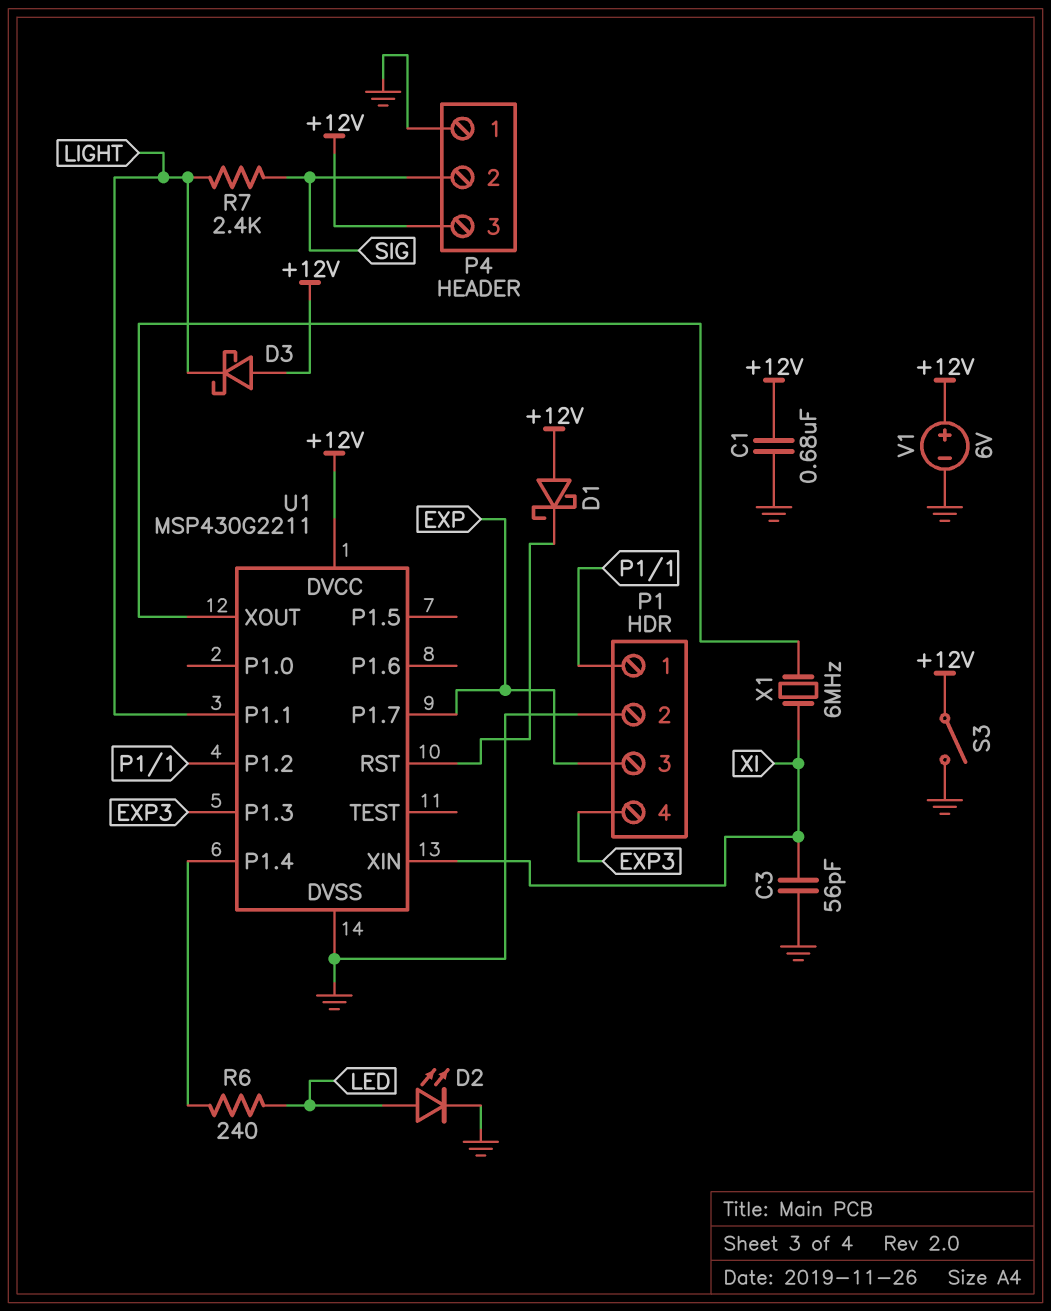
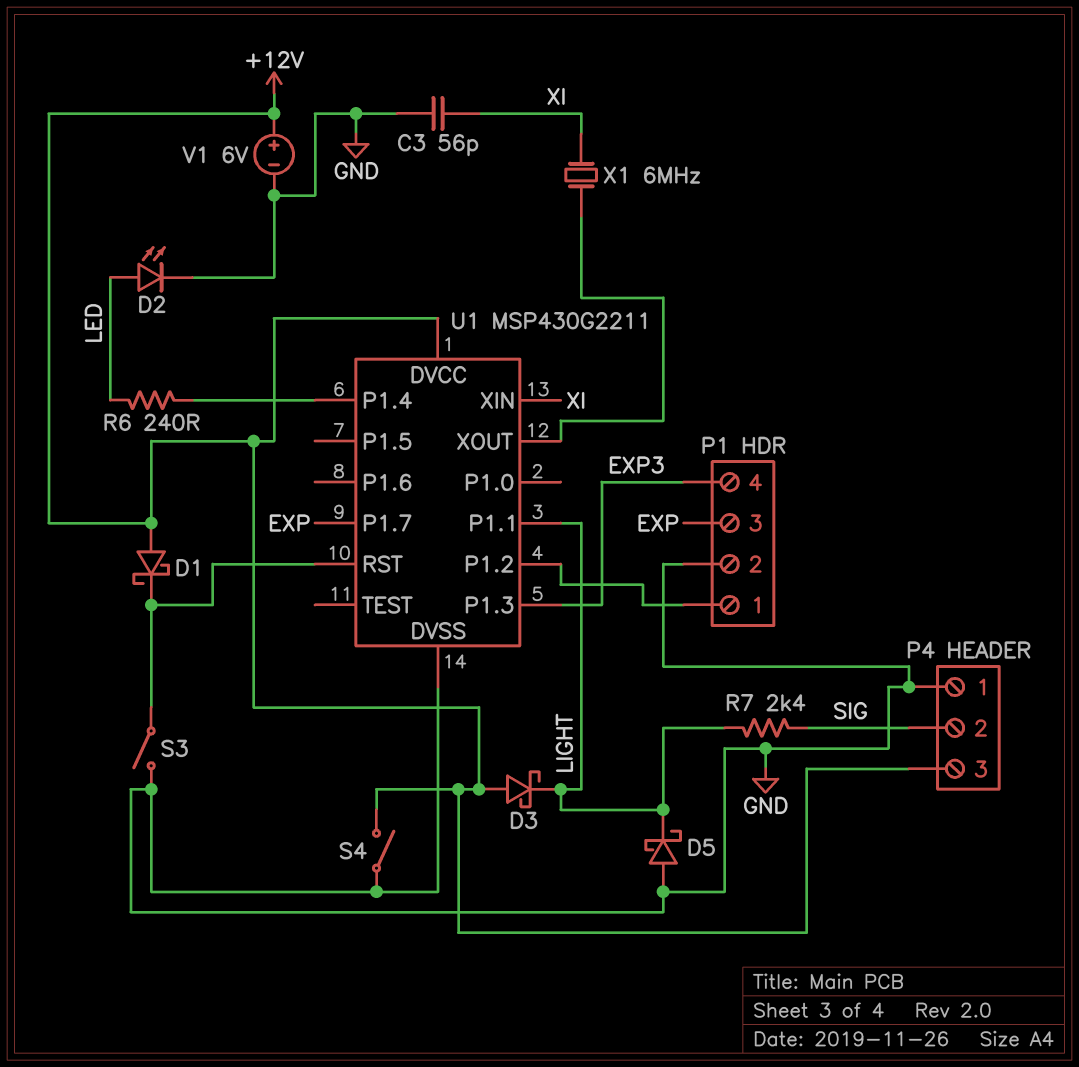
C1: 680nF (+12V, GND) -> none
D5: none -> schottky (A GND, K LIGHT)
S3: switch (+12V, GND) -> switch (GND, U1/RST)
S4: none -> switch (+12V, GND)

